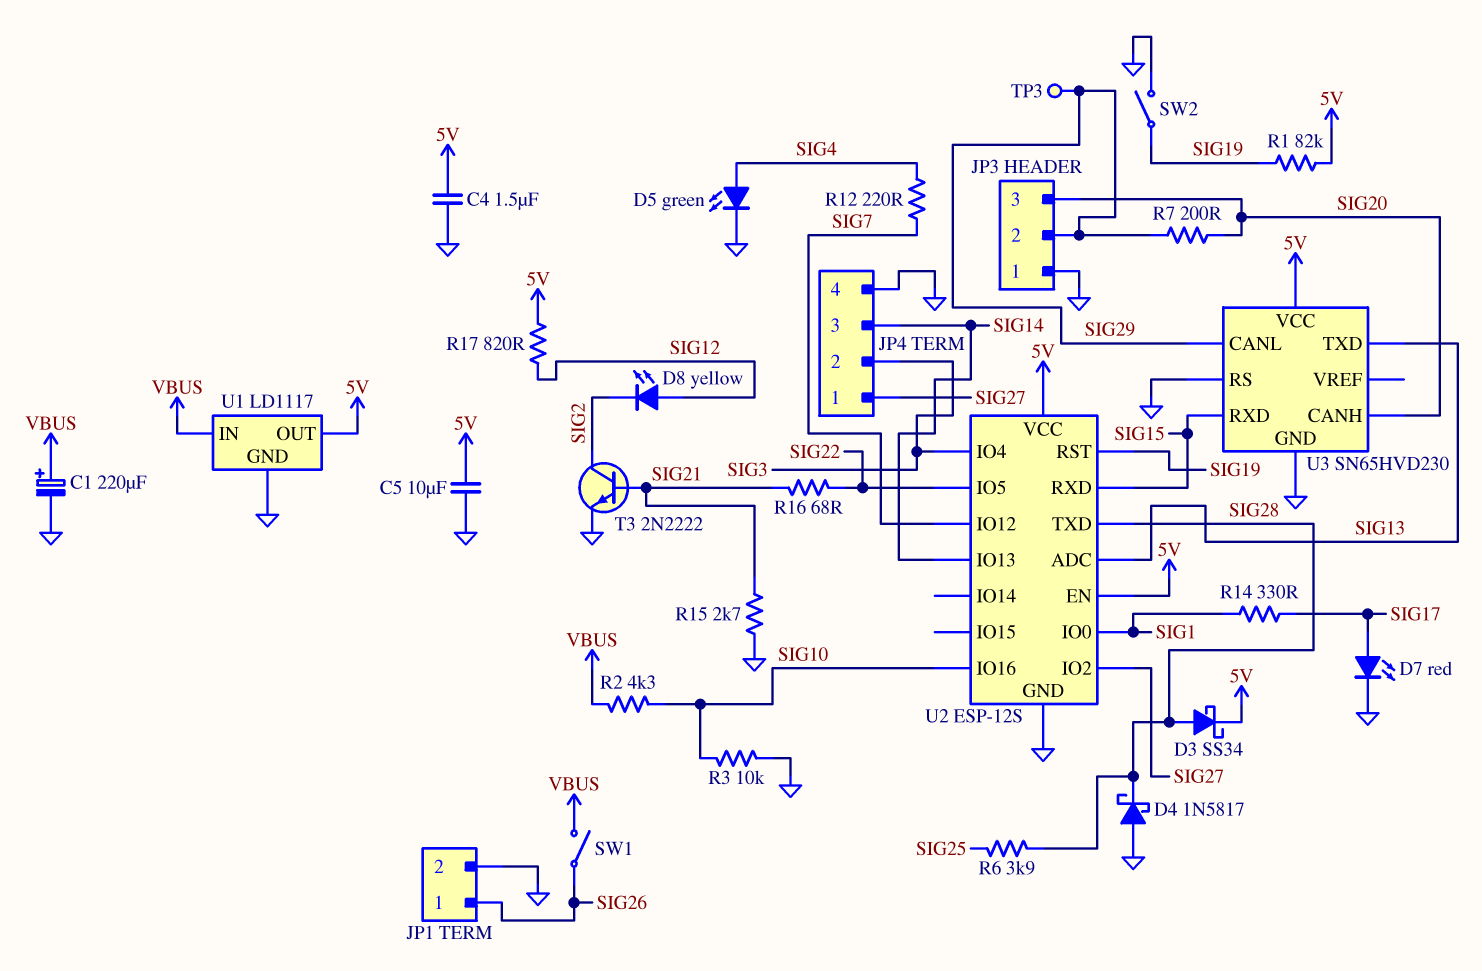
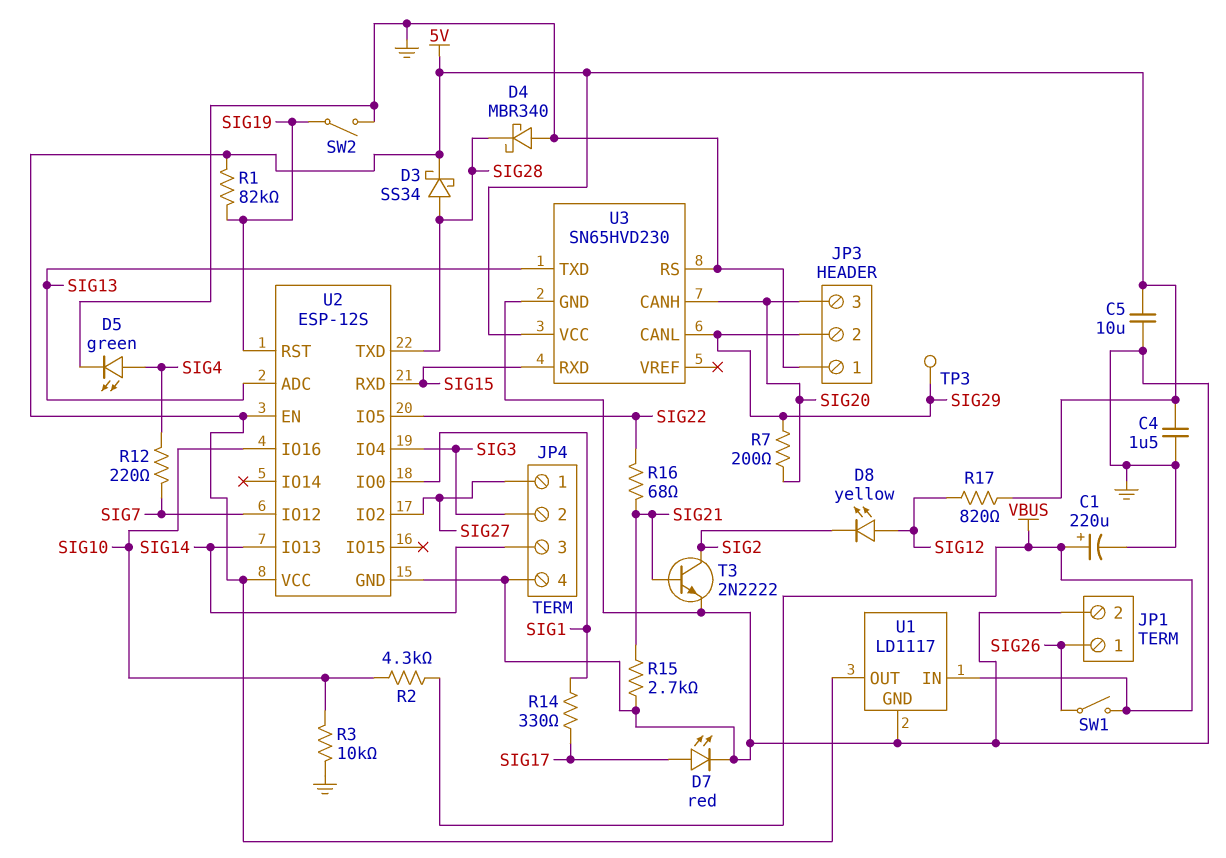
D4: schottky 1N5817 (A GND, K SIG28) -> schottky MBR340 (A GND, K SIG28)
R6: 3.9k (SIG25, SIG28) -> none

